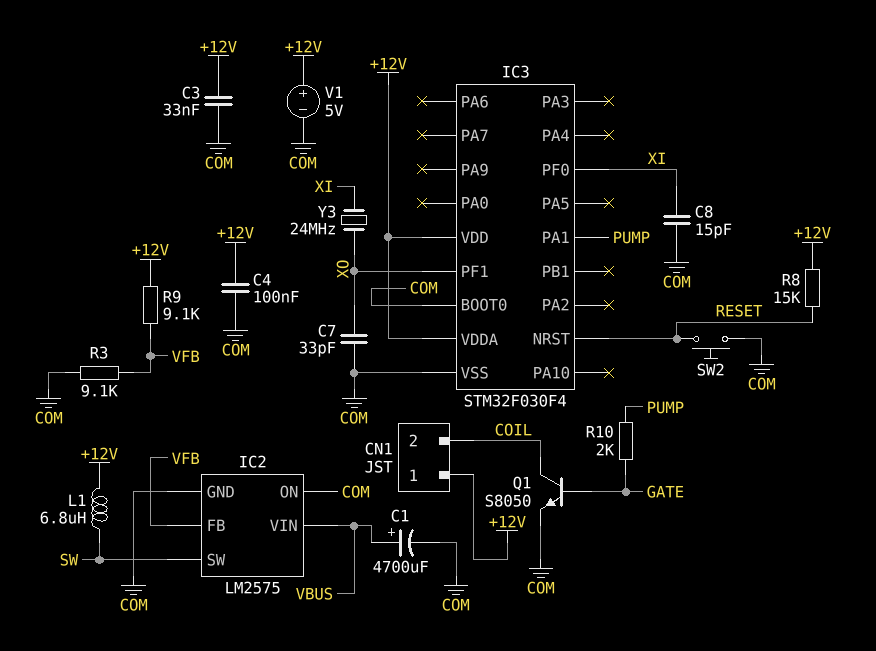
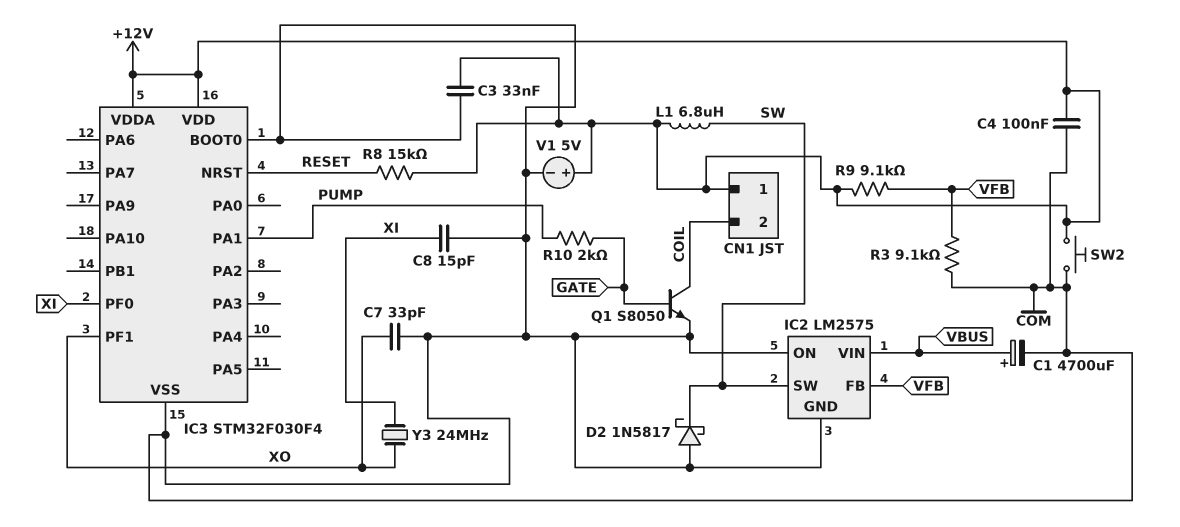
D2: none -> schottky 1N5817 (A COM, K SW)
SW2: button (COM, RESET) -> button (+12V, COM)

